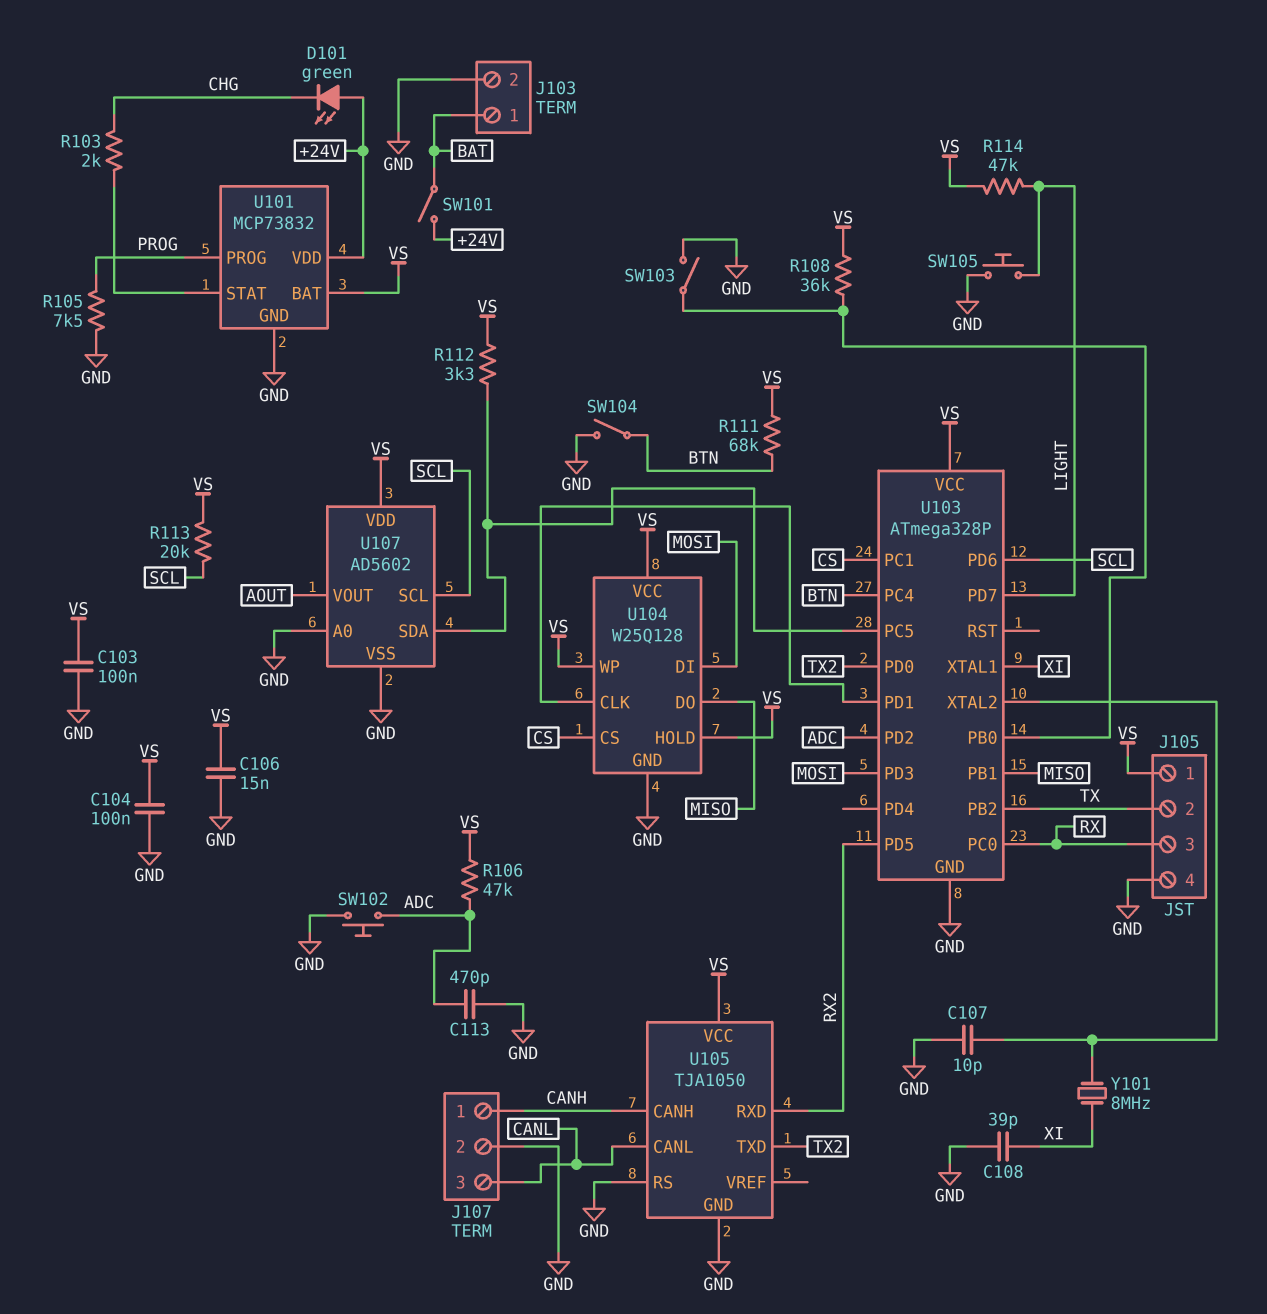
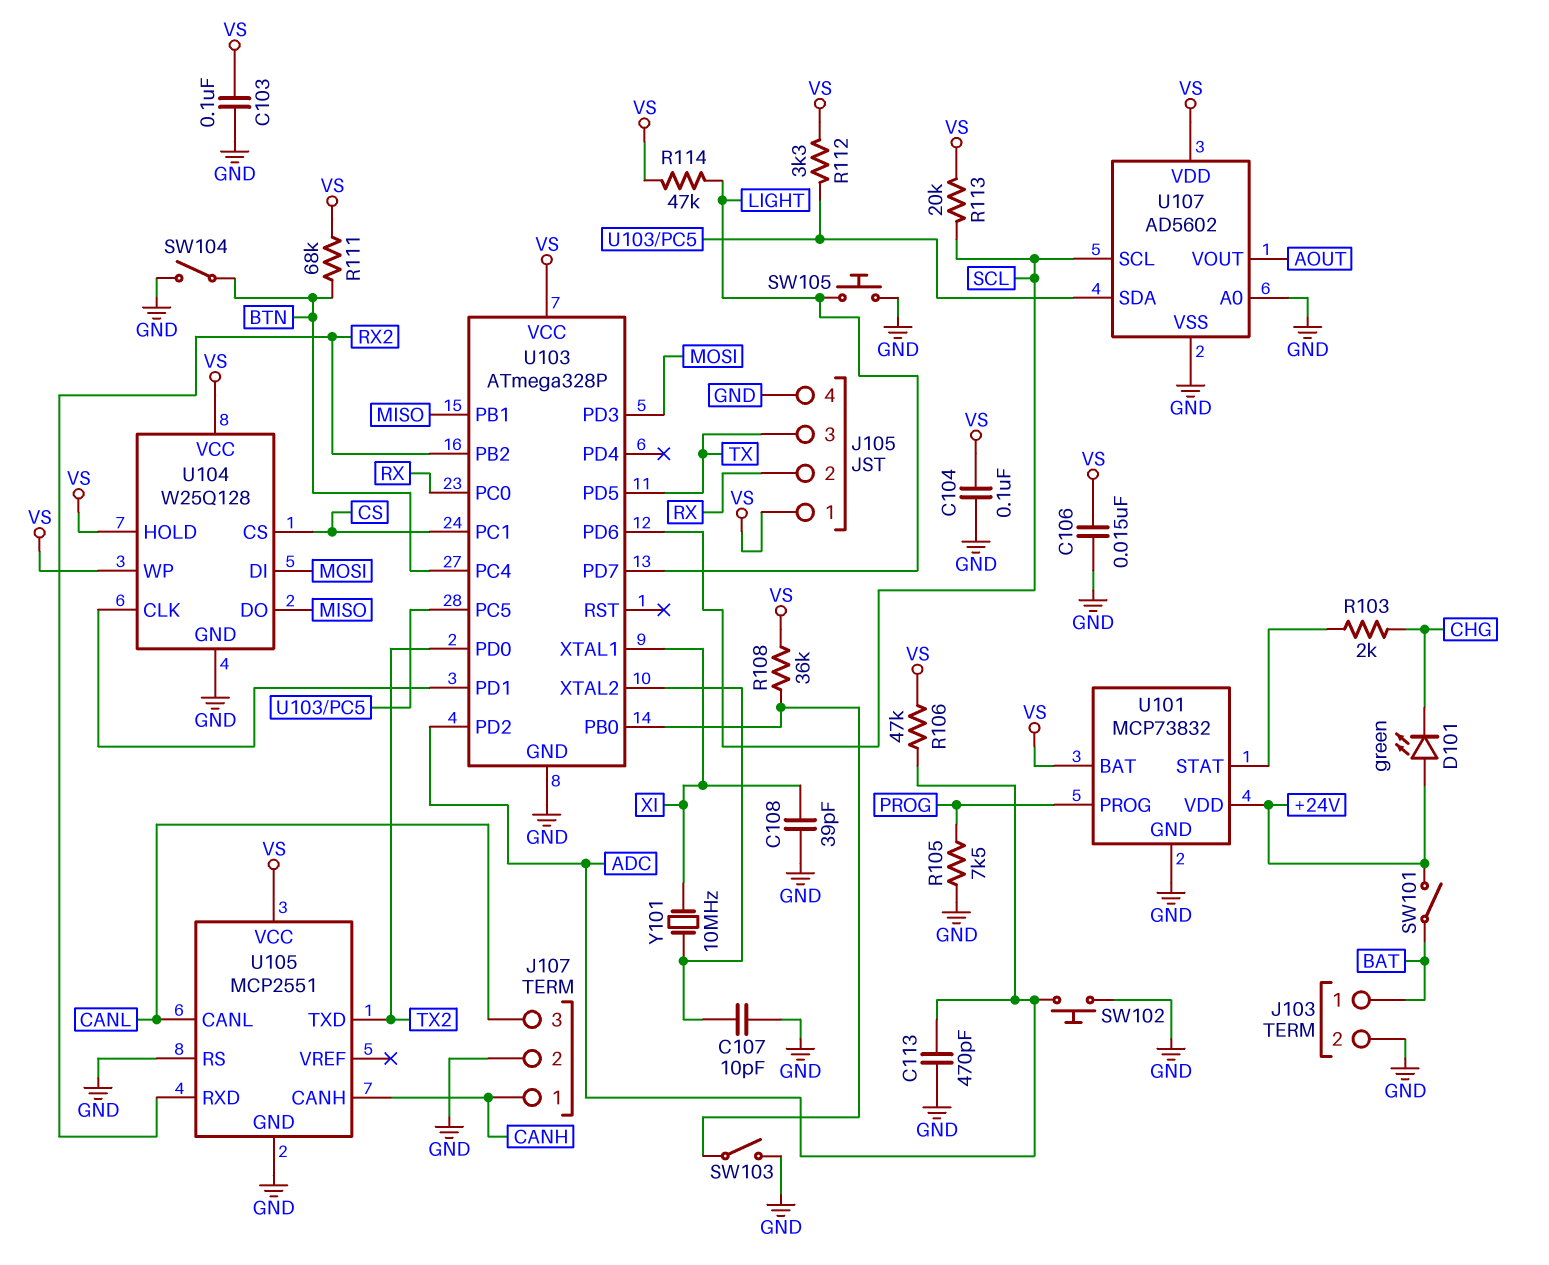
J105 pin 2: TX -> RX
J105 pin 3: RX -> TX
U103 pin PB2: TX -> RX2
U103 pin PD5: RX2 -> TX
U105: TJA1050 -> MCP2551
Y101: 8MHz (U103/XTAL2, XI) -> 10MHz (U103/XTAL2, XI)

